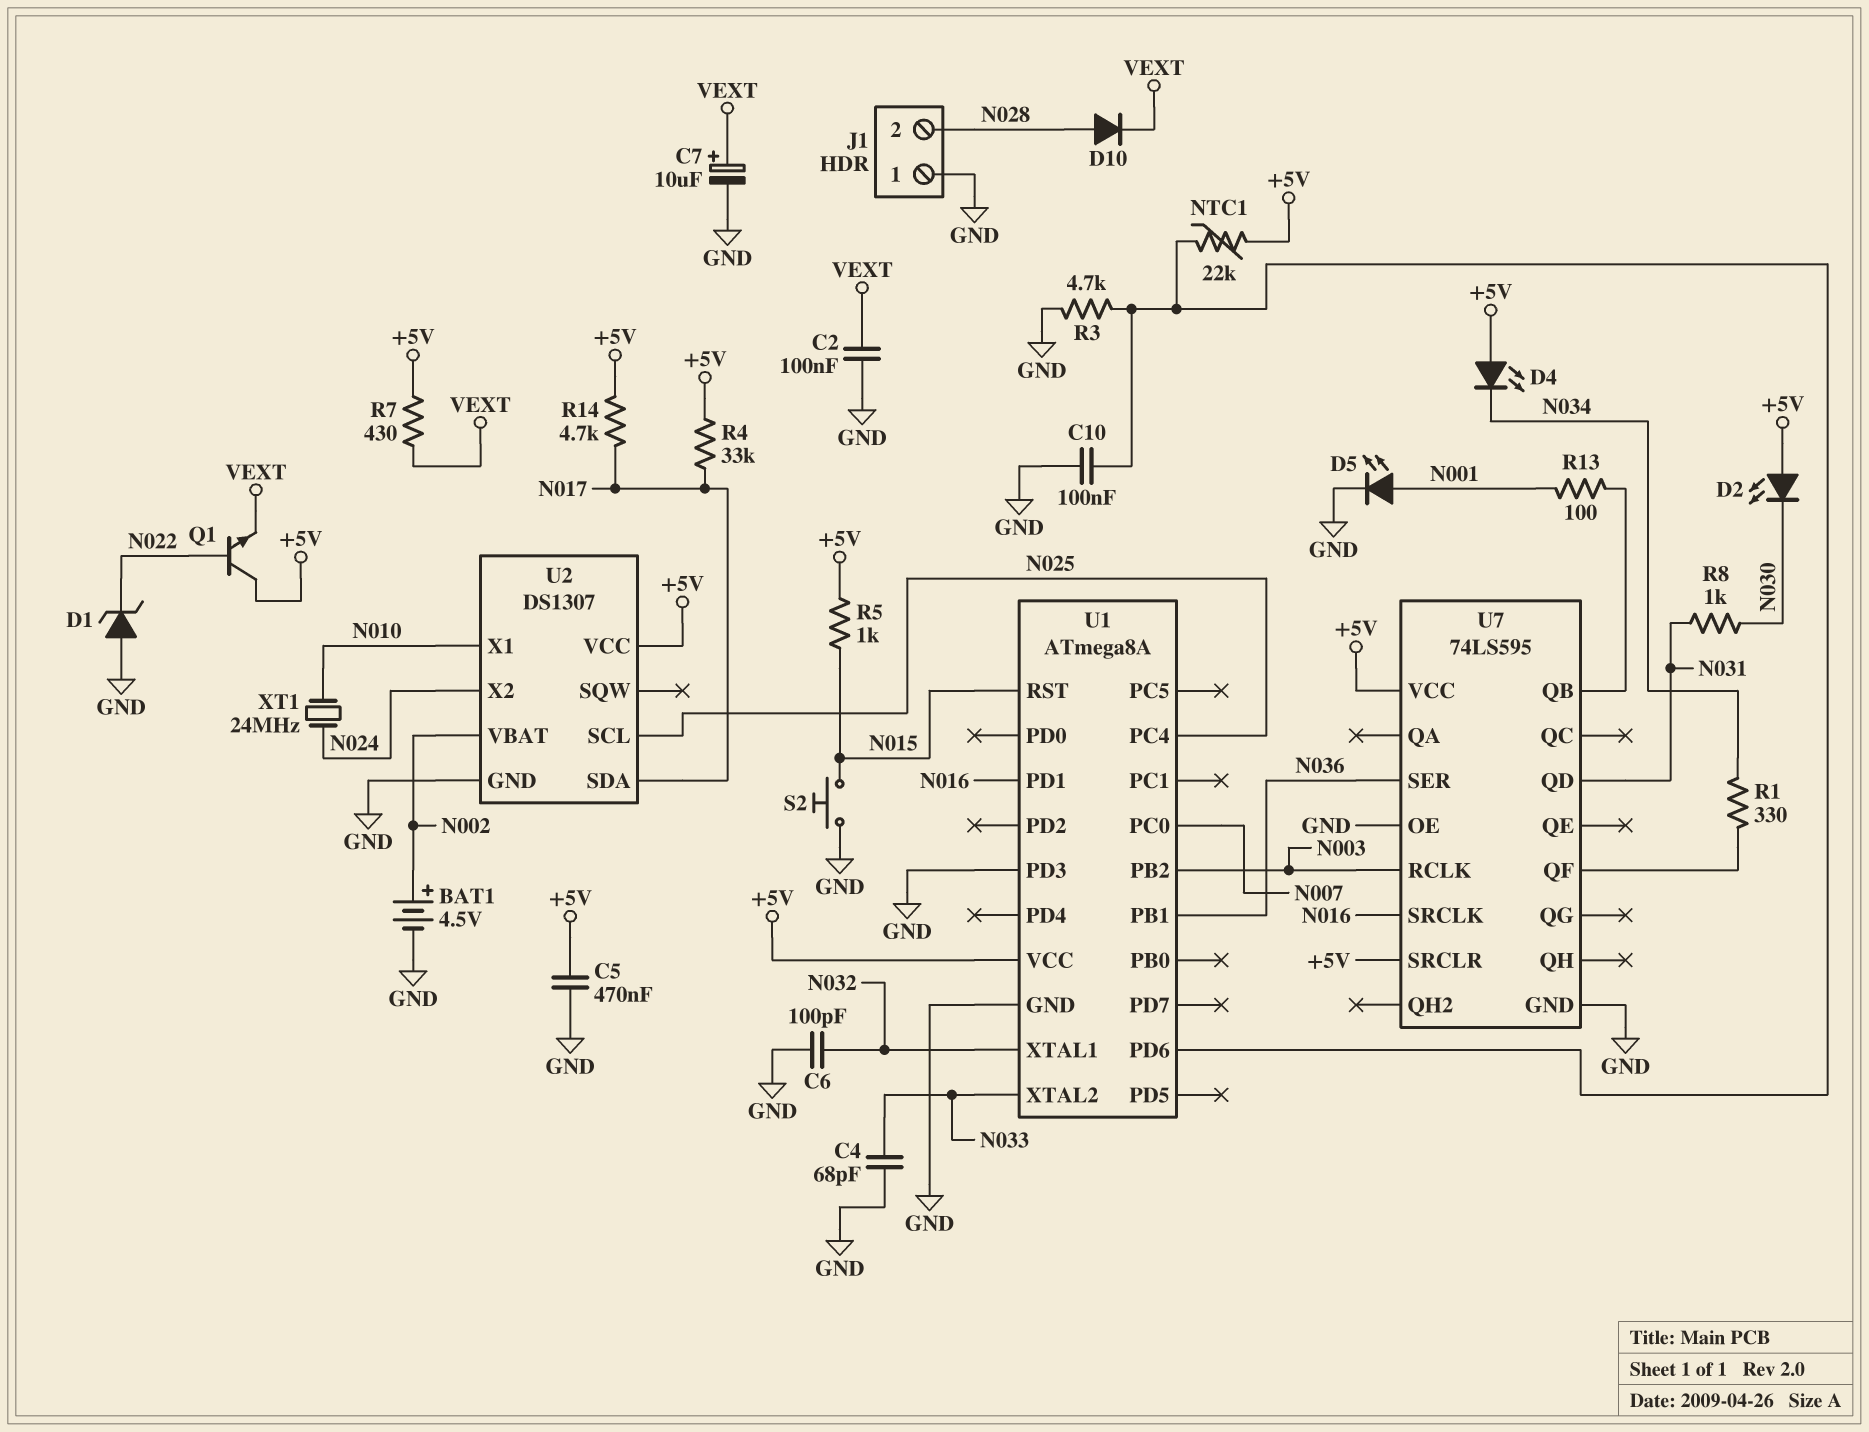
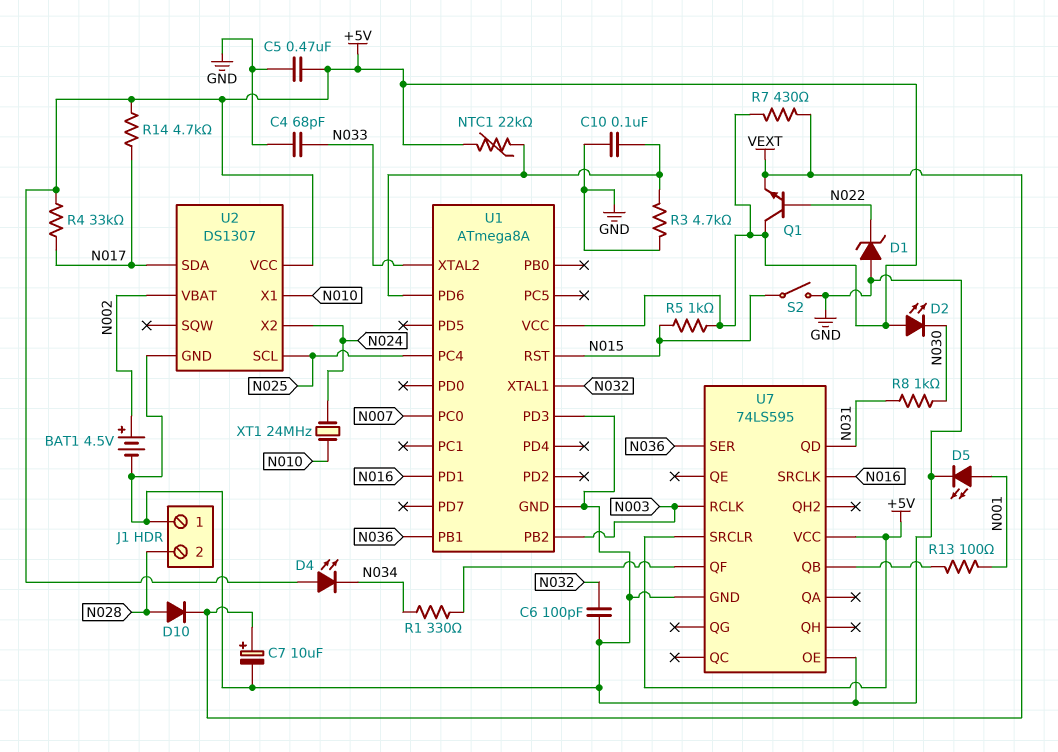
C2: 100nF (GND, VEXT) -> none
S2: button (GND, N015) -> switch (GND, N015)

